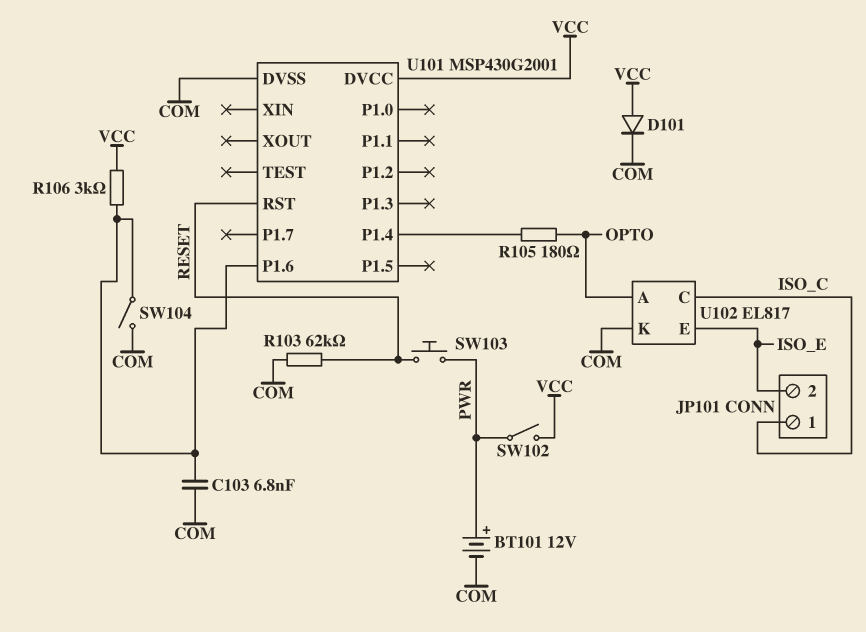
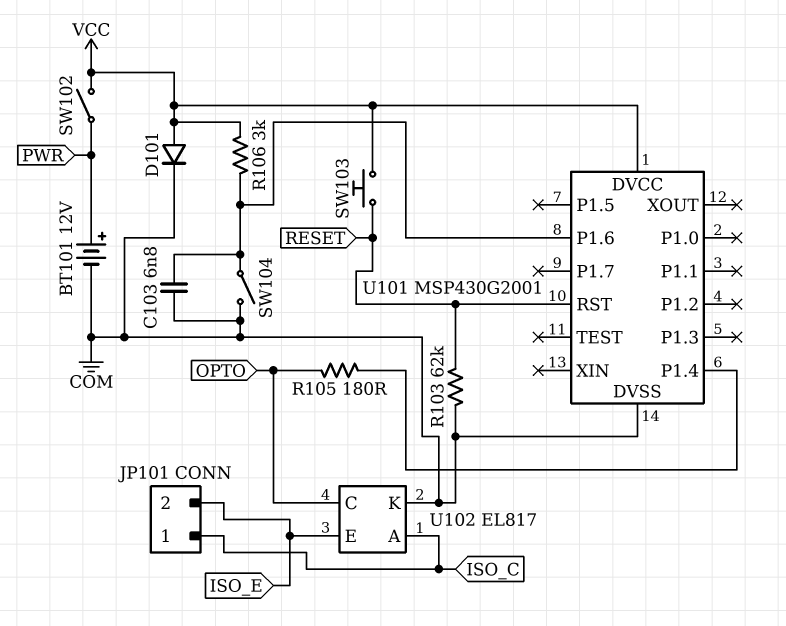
SW103: button (PWR, RESET) -> button (RESET, VCC)
U102 pin A: OPTO -> ISO_C
U102 pin C: ISO_C -> OPTO

